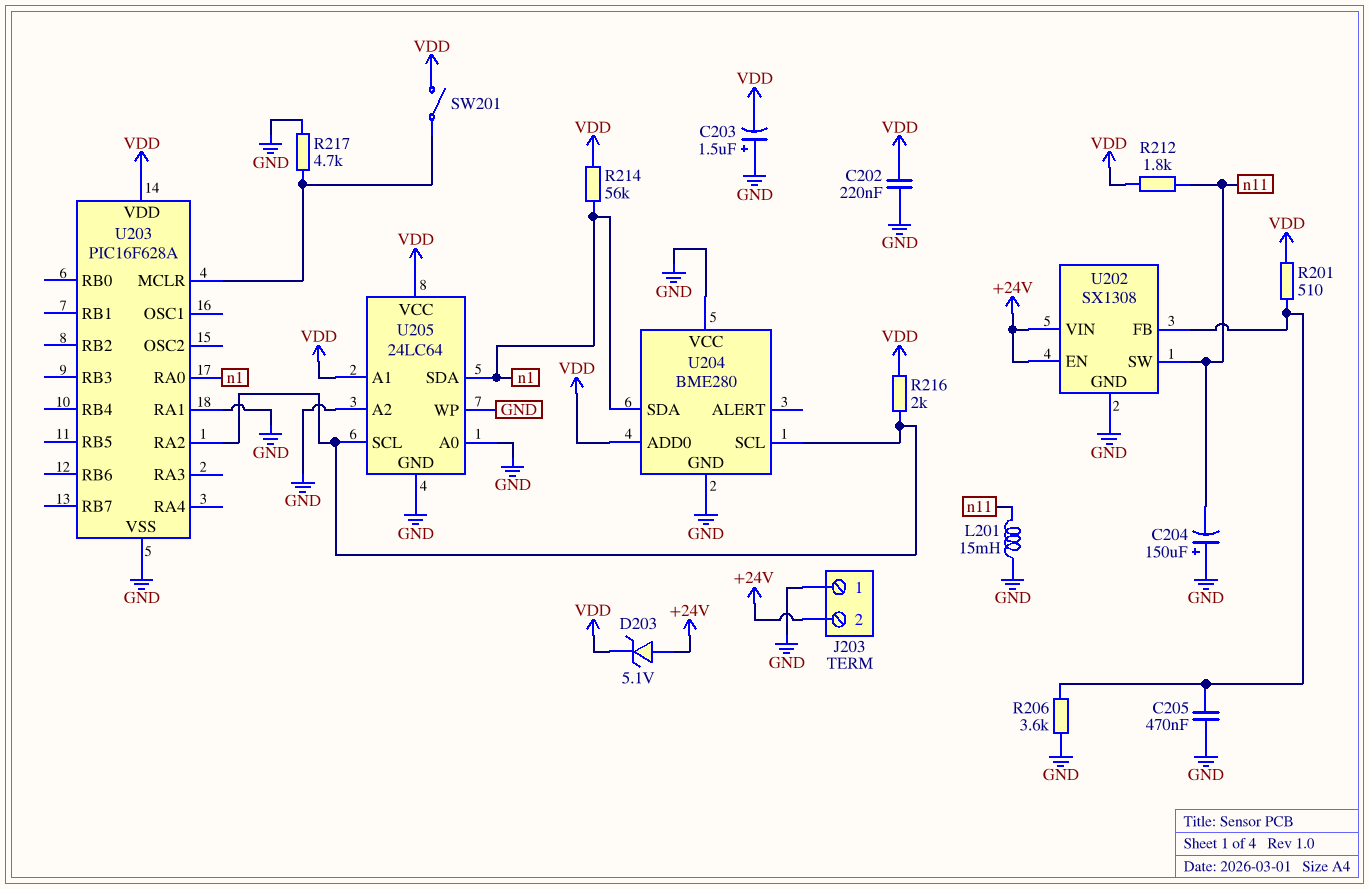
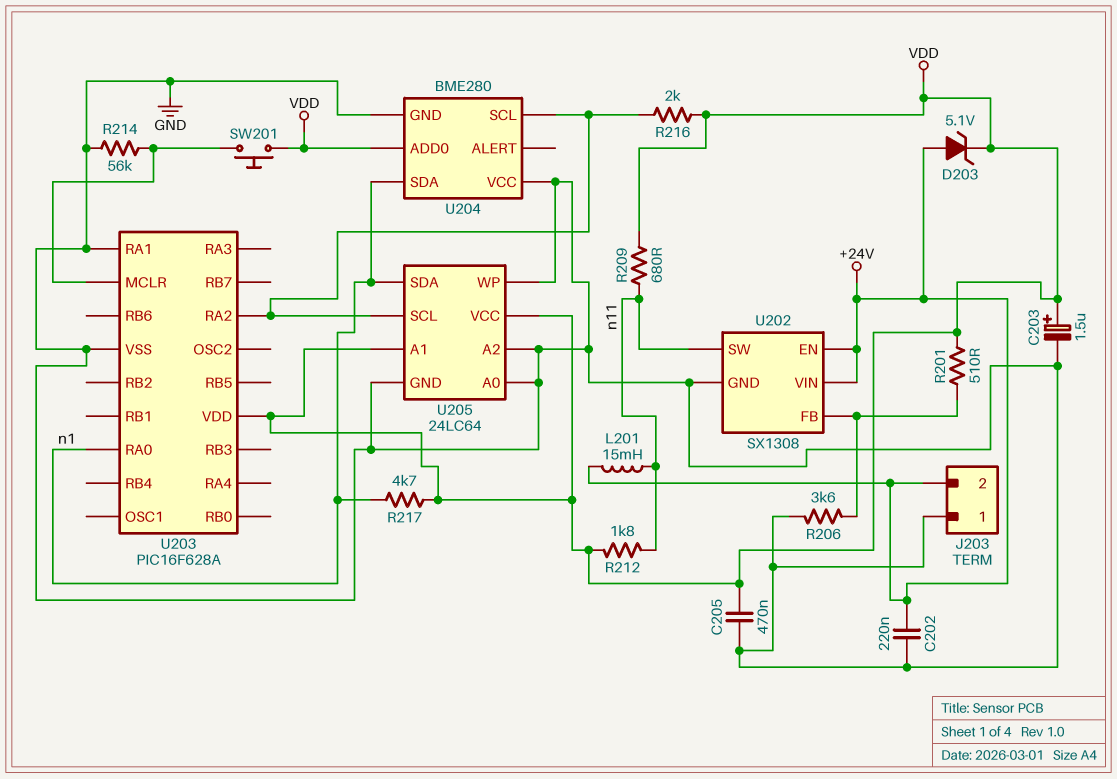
C202: 220nF (GND, VDD) -> 220nF (+24V, GND)
C203: 1.5uF (plus GND, minus VDD) -> 1.5uF (plus VDD, minus GND)
C204: 150uF (plus GND, minus n11) -> none
C205: 470nF (GND, U202/FB) -> 470nF (GND, VDD)
L201: 15mH (GND, n11) -> 15mH (+24V, n11)
R209: none -> 680 (VDD, n11)
R214: 56k (VDD, n1) -> 56k (GND, U203/MCLR)
R217: 4.7k (GND, U203/MCLR) -> 4.7k (VDD, n1)
SW201: switch (U203/MCLR, VDD) -> button (U203/MCLR, VDD)

